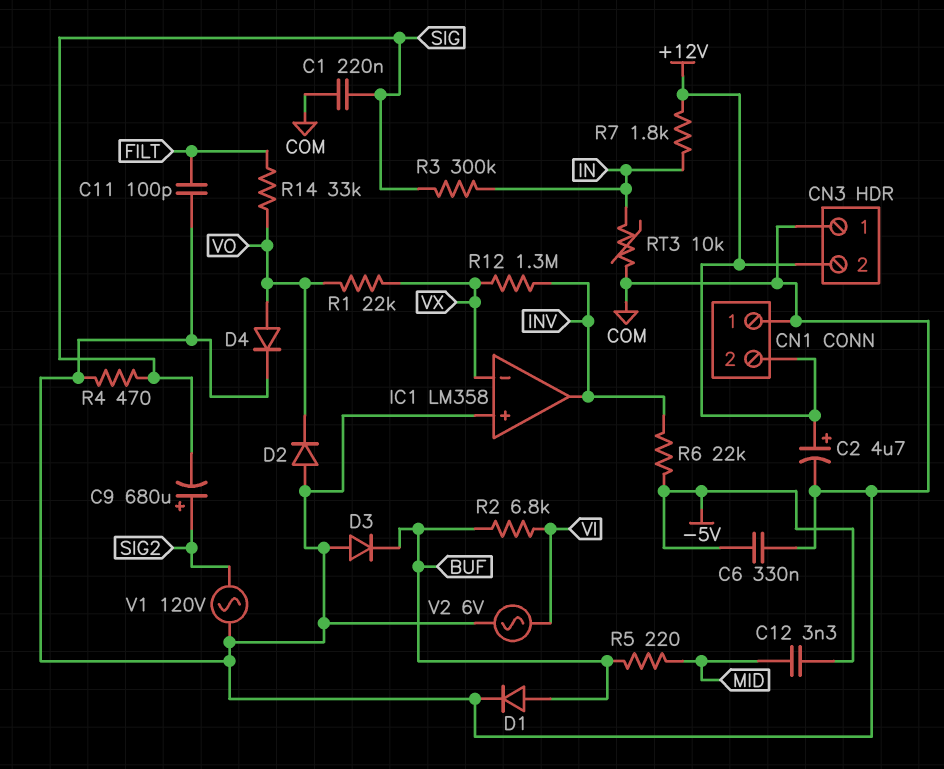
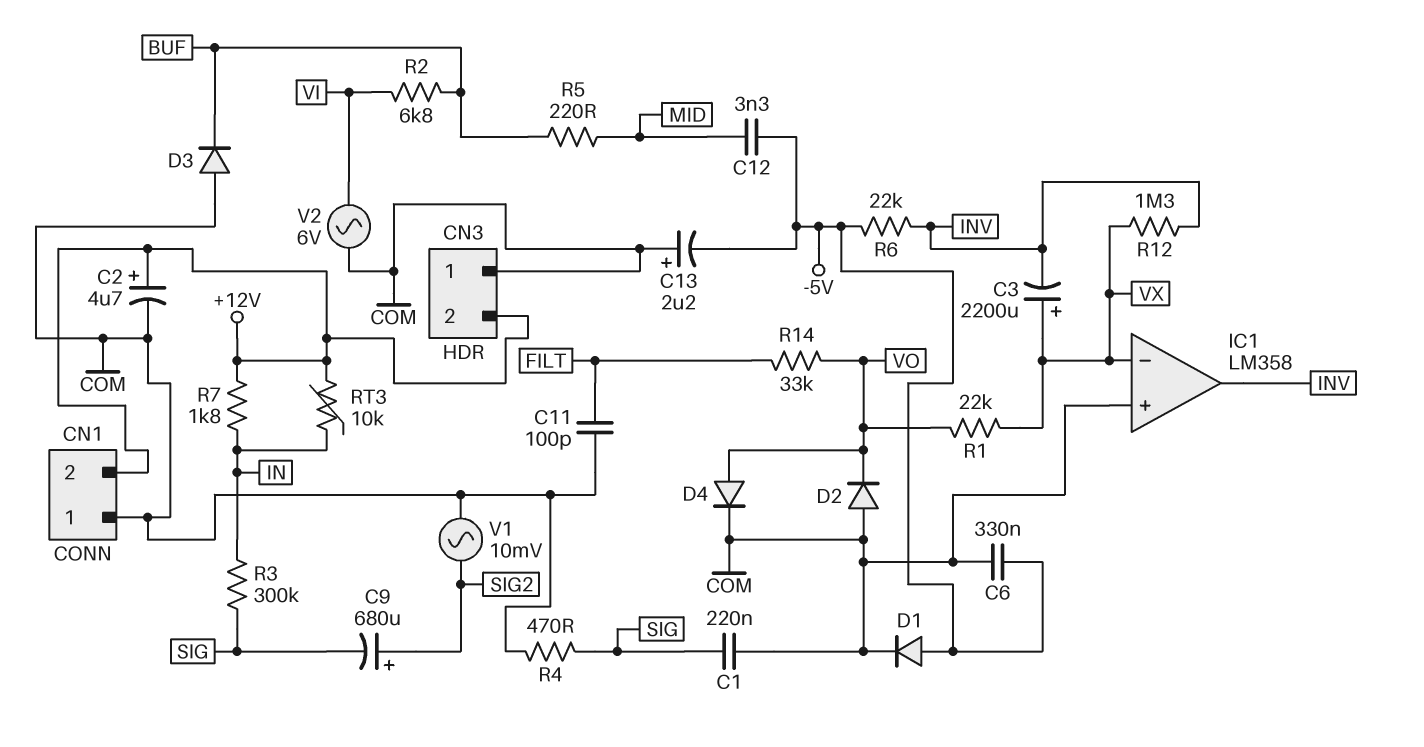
C3: none -> 2200uF (plus VX, minus INV)
C13: none -> 2.2uF (plus COM, minus -5V)
D1: diode (A BUF, K COM) -> diode (A -5V, K COM)
RT3: 10k (COM, IN) -> 10k (+12V, IN)
V1: AC 120V (COM, SIG2) -> AC 10mV (COM, SIG2)

